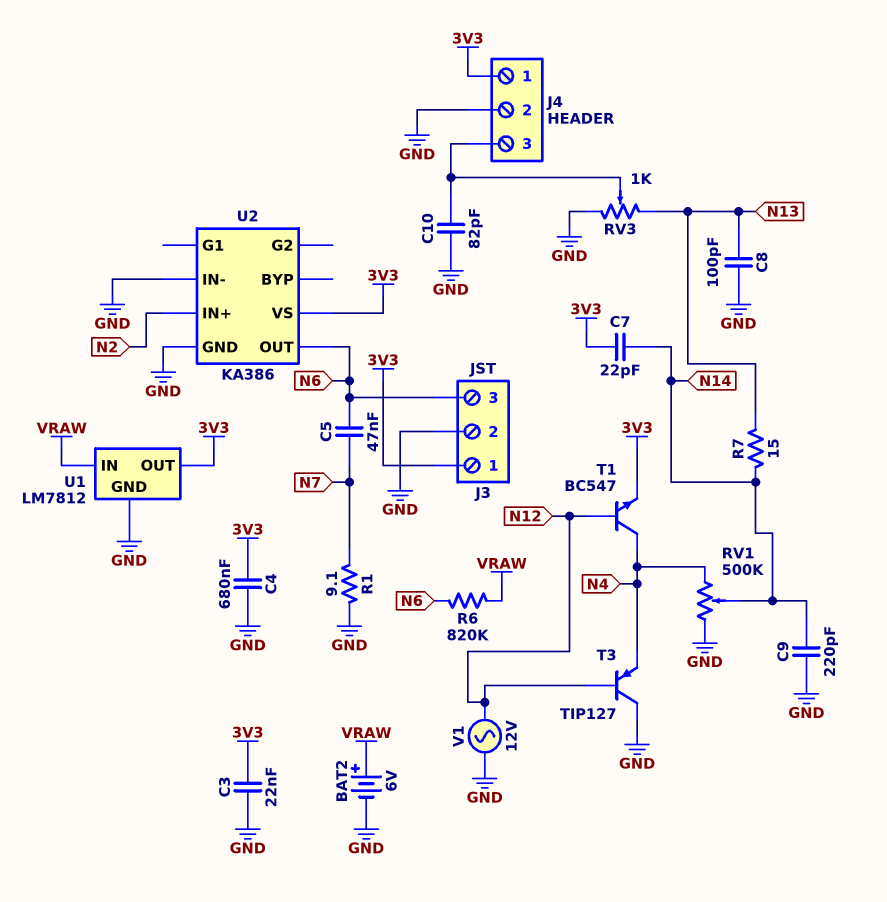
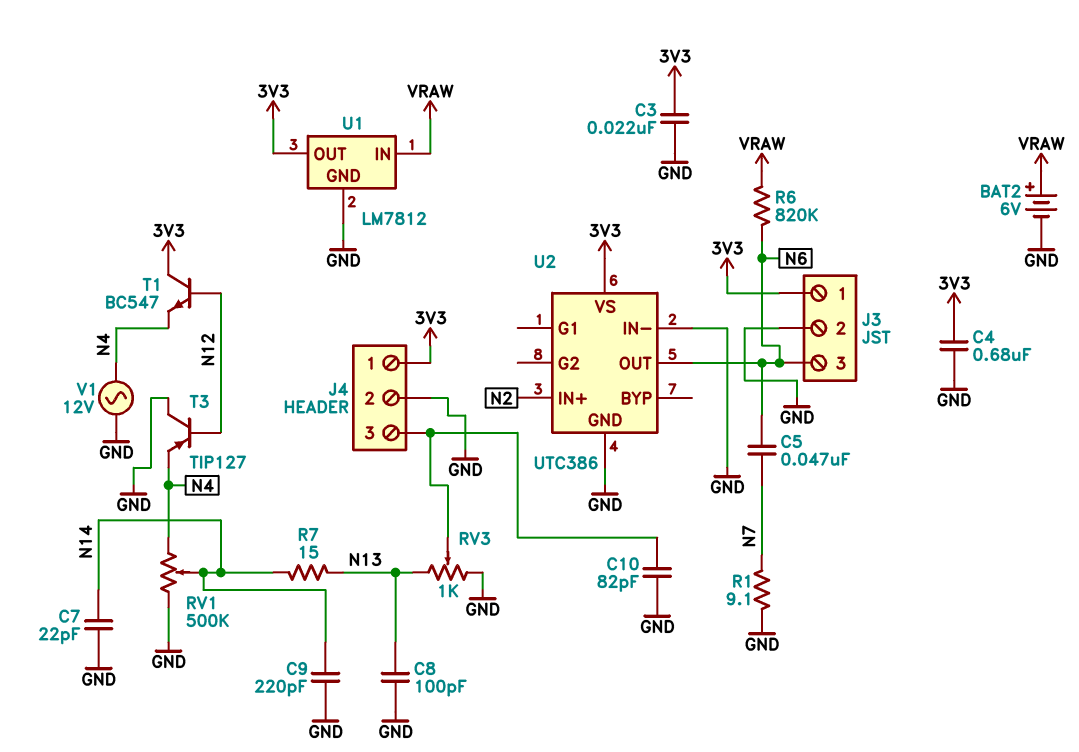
C7: 22pF (3V3, N14) -> 22pF (GND, N14)
T1: NPN BC547 (B N12, C N4, E 3V3) -> NPN BC547 (B N12, C 3V3, E N4)
U2: KA386 -> UTC386
V1: AC 12V (GND, N12) -> AC 12V (GND, N4)

